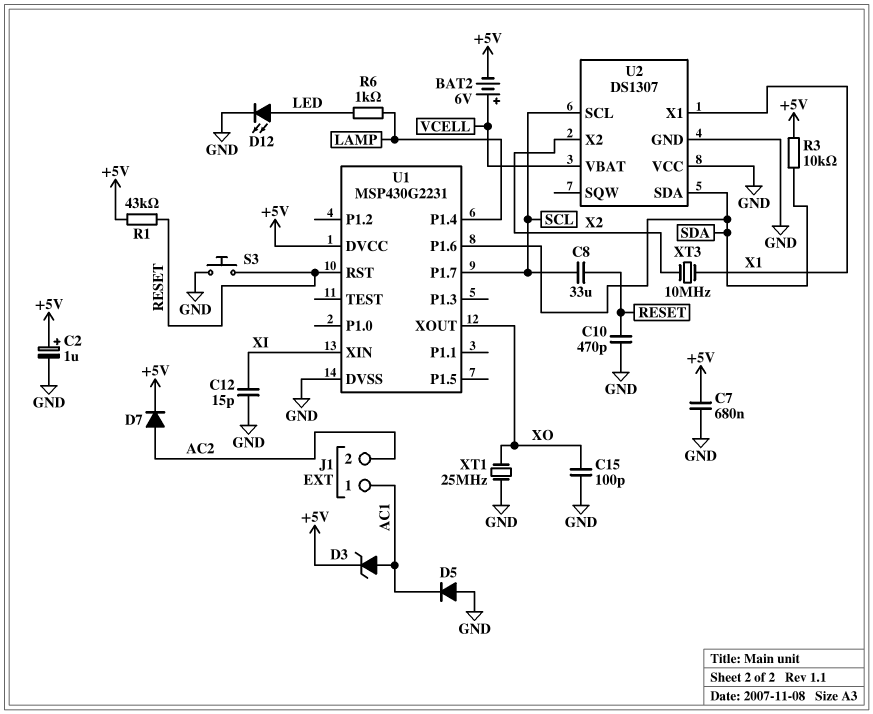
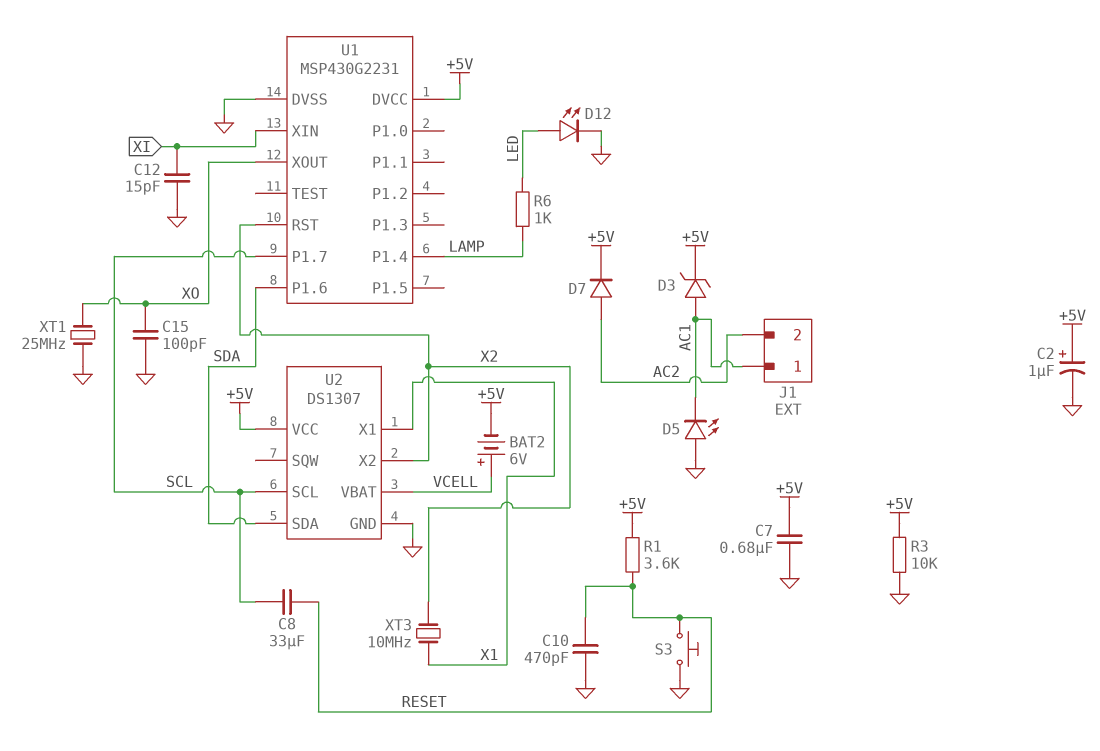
D5: diode (A GND, K AC1) -> LED (A GND, K AC1)
R1: 43k (+5V, RESET) -> 3.6k (+5V, RESET)
R3: 10k (+5V, SDA) -> 10k (+5V, GND)
U1 pin RST: RESET -> X2
U2 pin VCC: GND -> +5V

